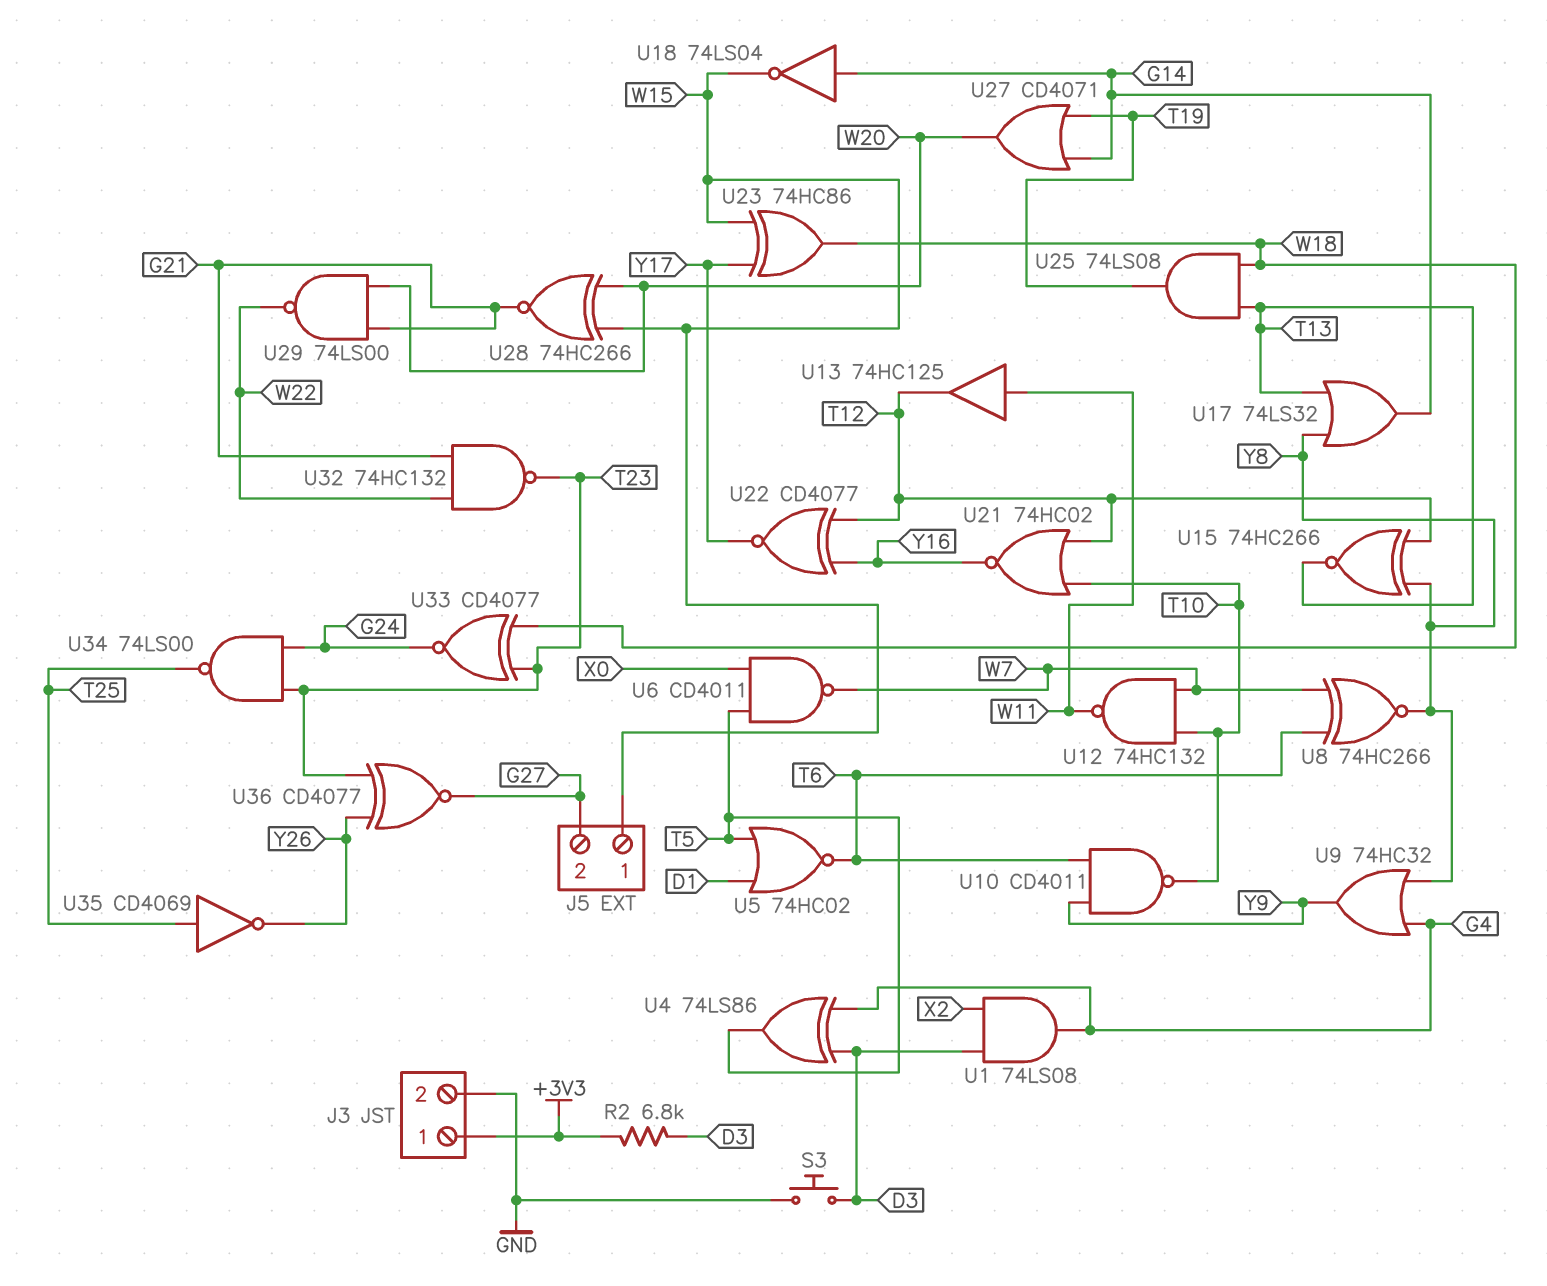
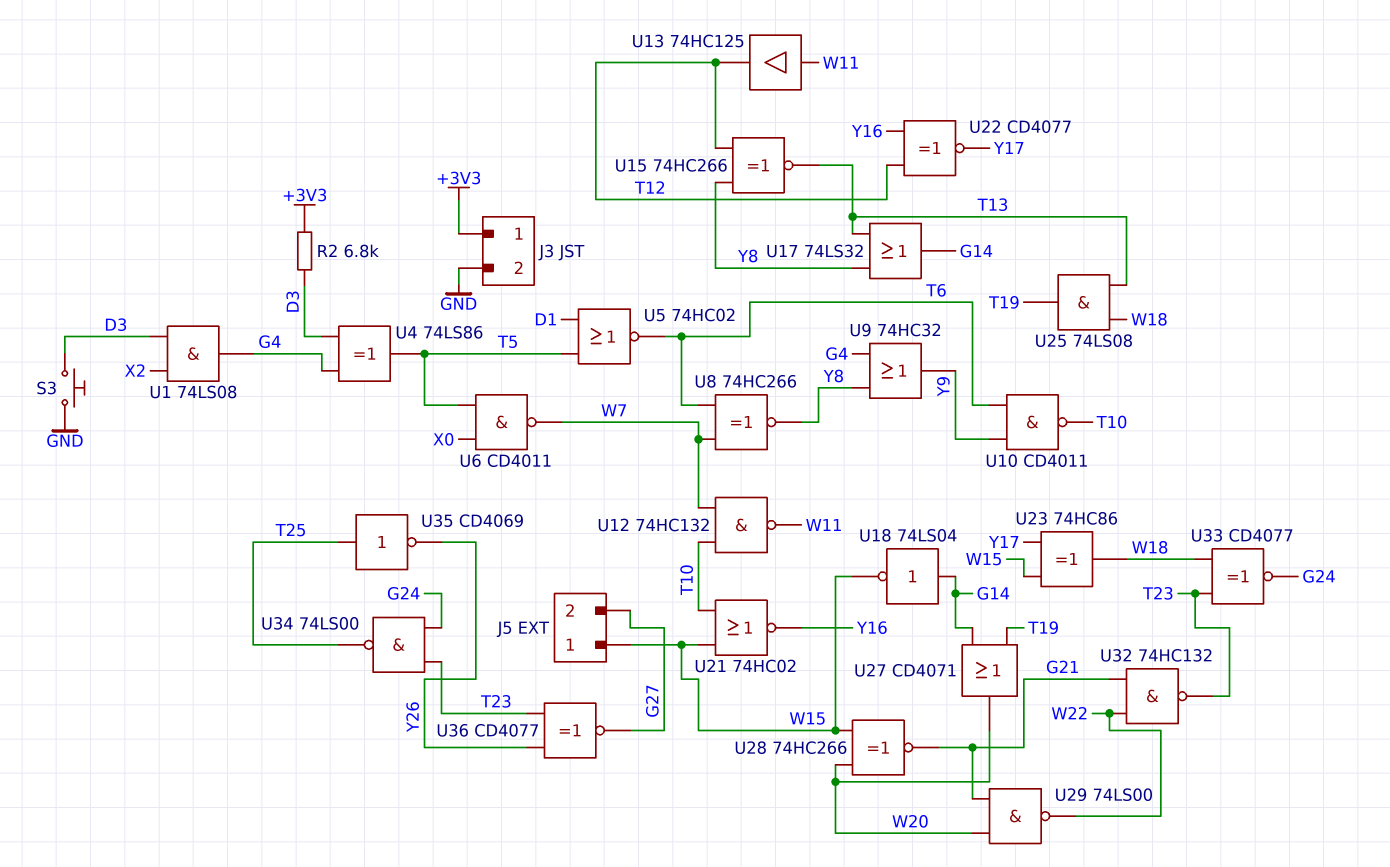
U21: NOR 74HC02 (in T10, in T12, out Y16) -> NOR 74HC02 (in T10, in W15, out Y16)

